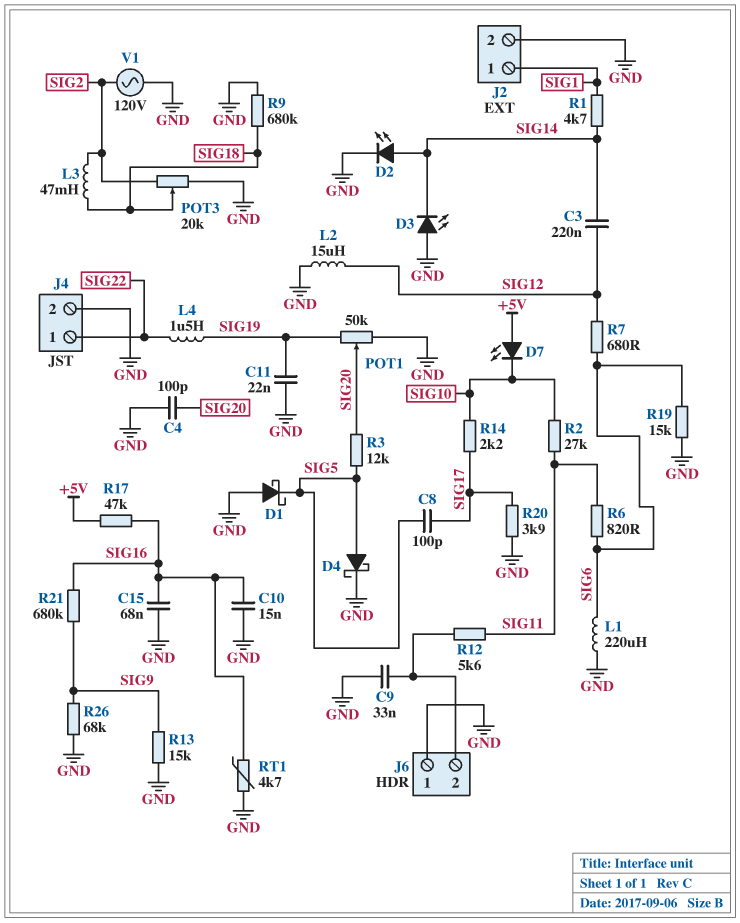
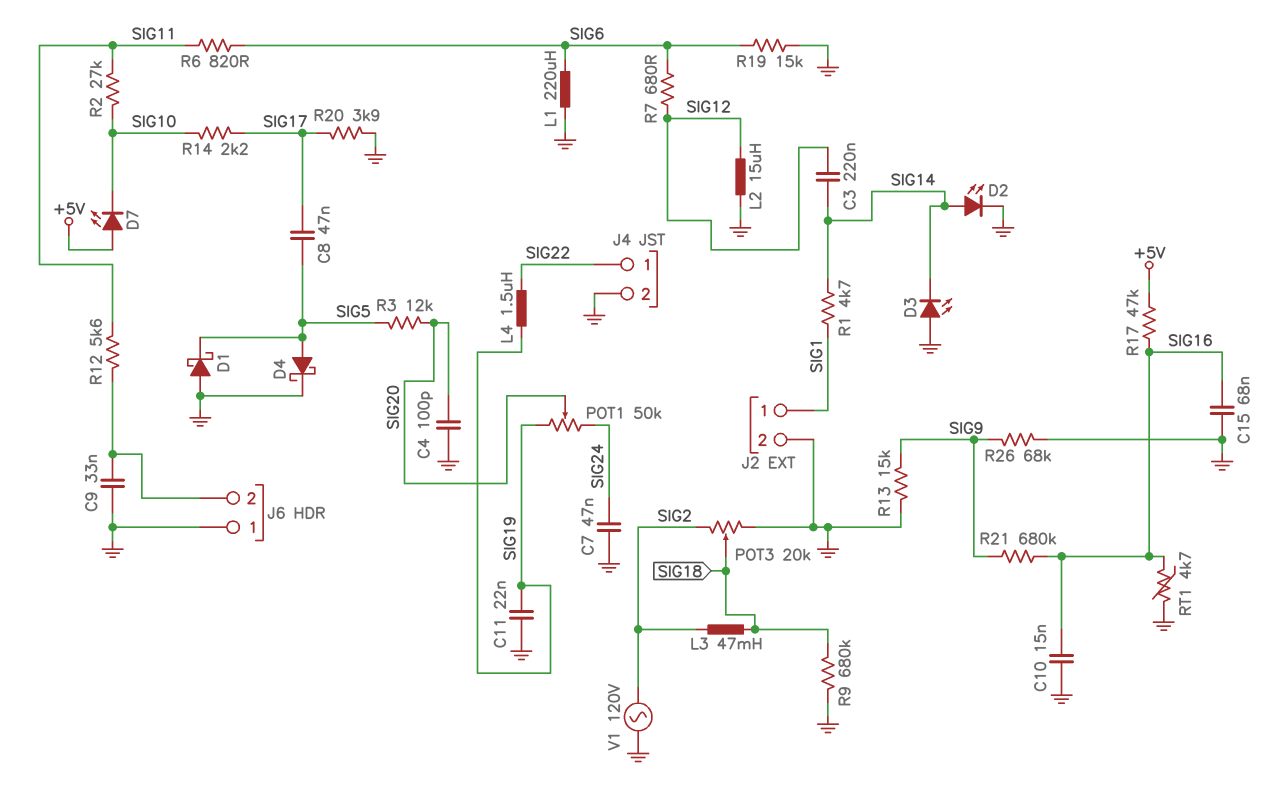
C7: none -> 47nF (GND, SIG24)
C8: 100pF (SIG5, SIG17) -> 47nF (SIG5, SIG17)
POT1: 50k (GND, SIG19, wiper SIG20) -> 50k (SIG19, SIG24, wiper SIG20)

